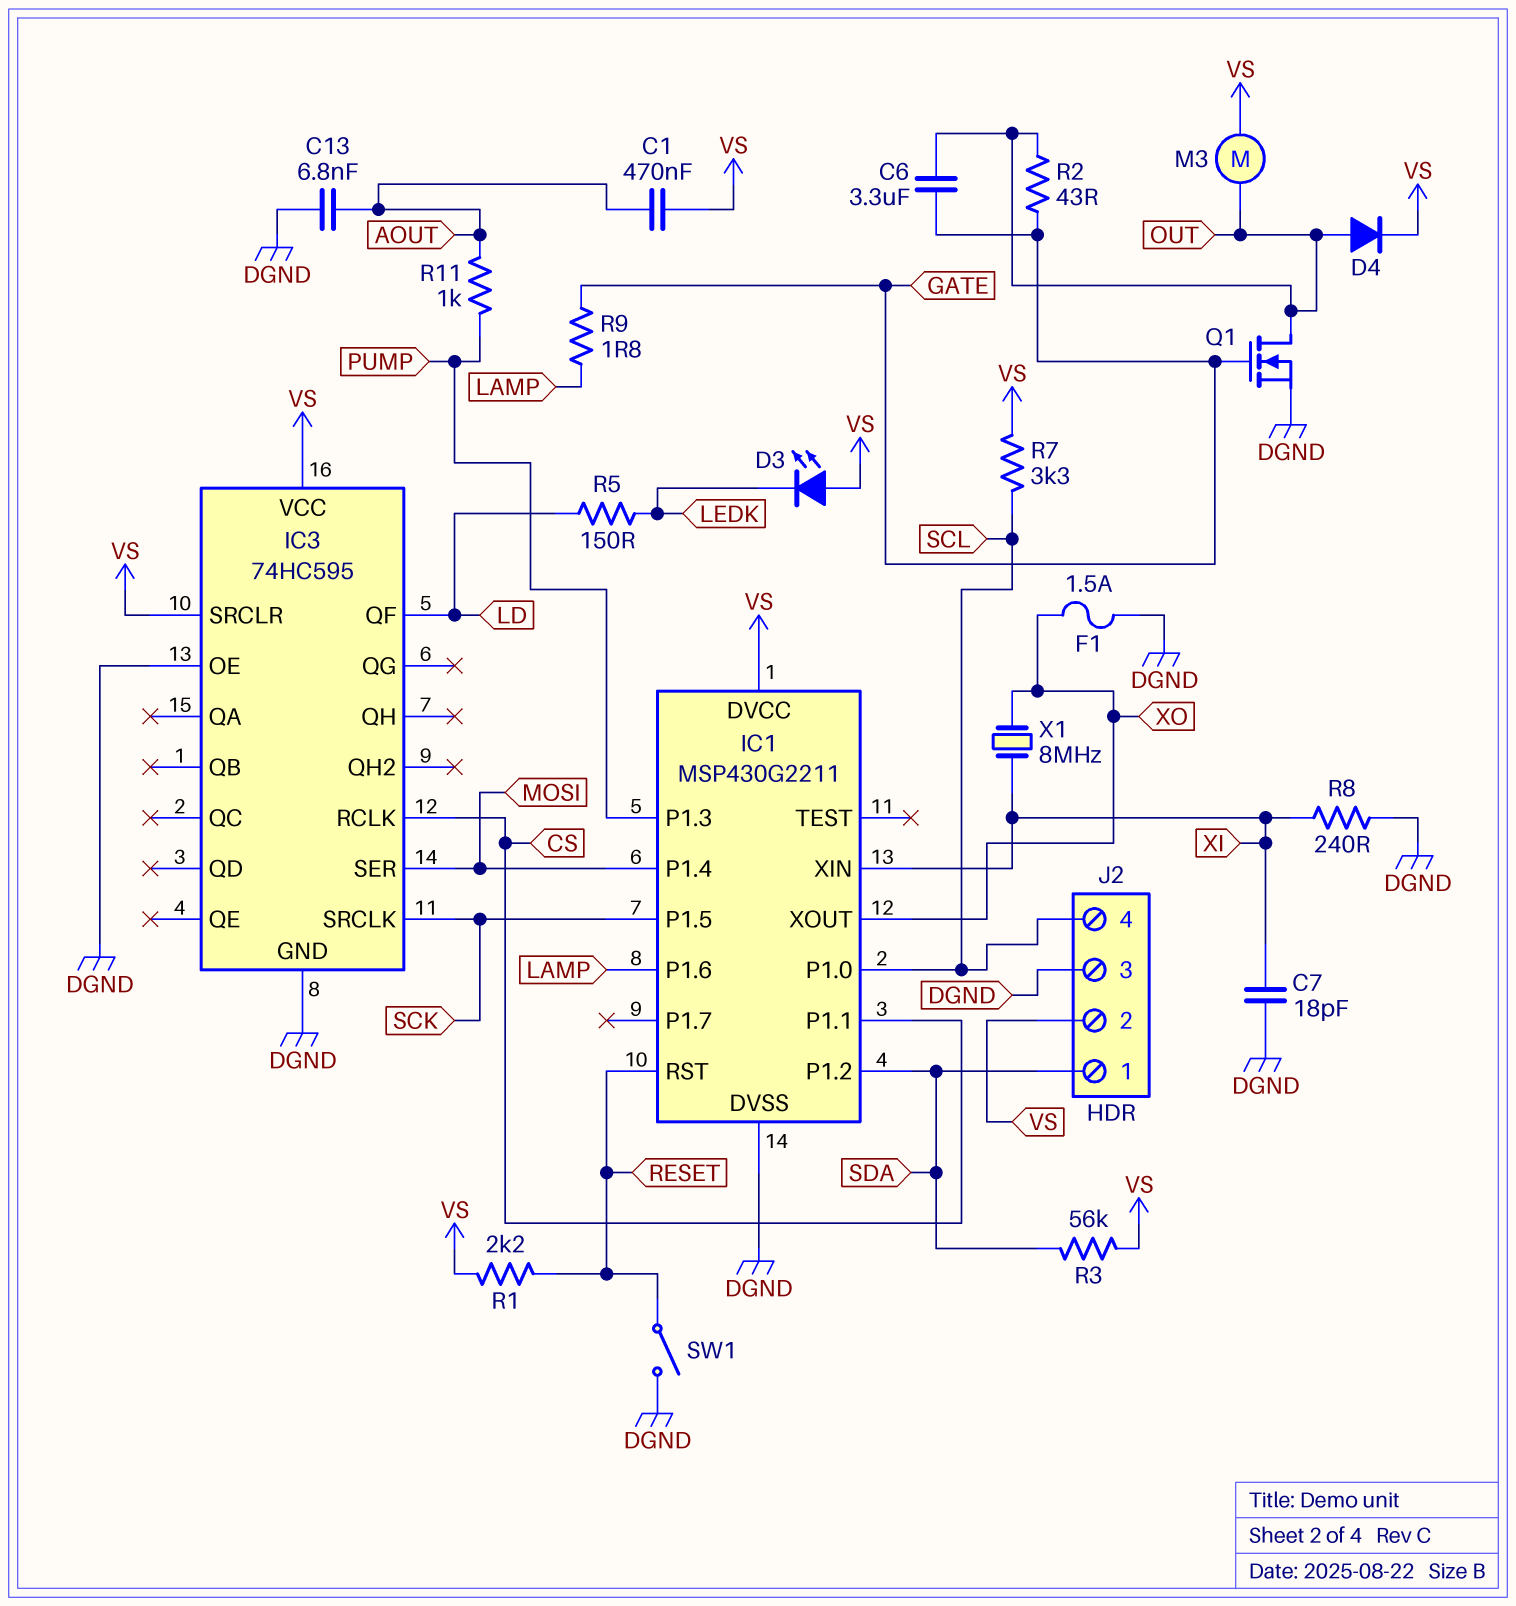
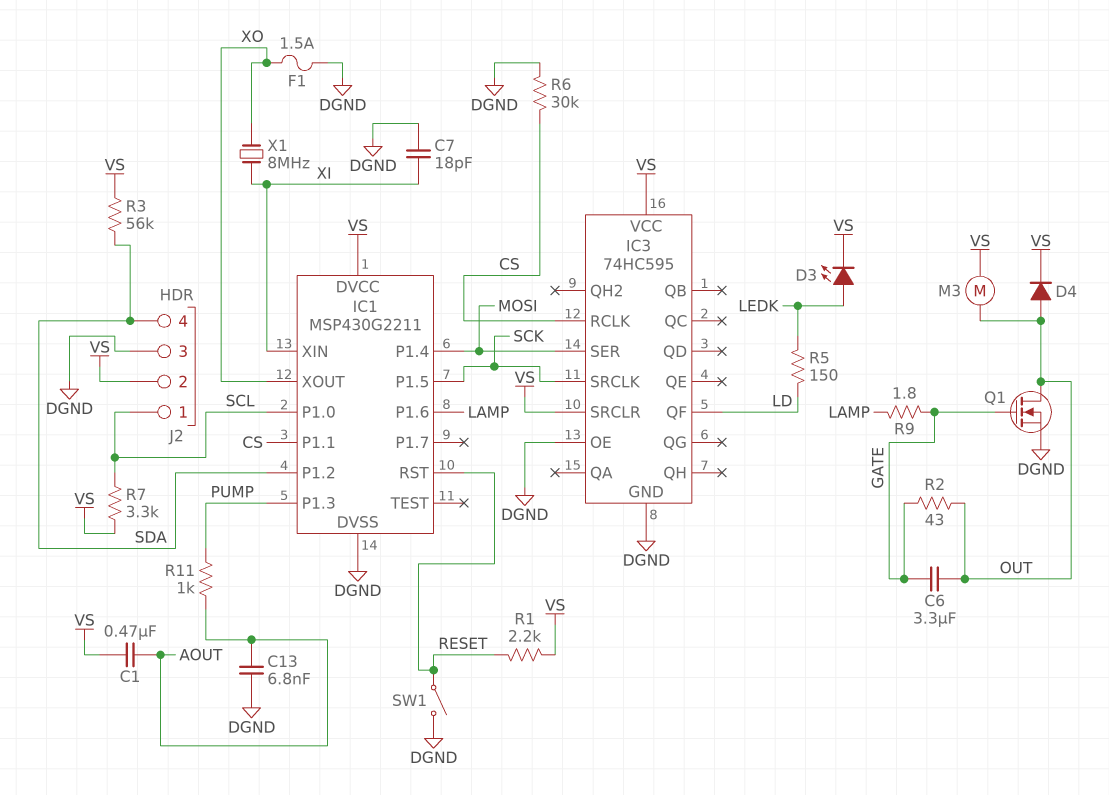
D3: LED (A VS, K LEDK) -> LED (A LEDK, K VS)
J2 pin 1: SDA -> SCL
J2 pin 4: SCL -> SDA
R6: none -> 30k (CS, DGND)
R8: 240 (DGND, XI) -> none

